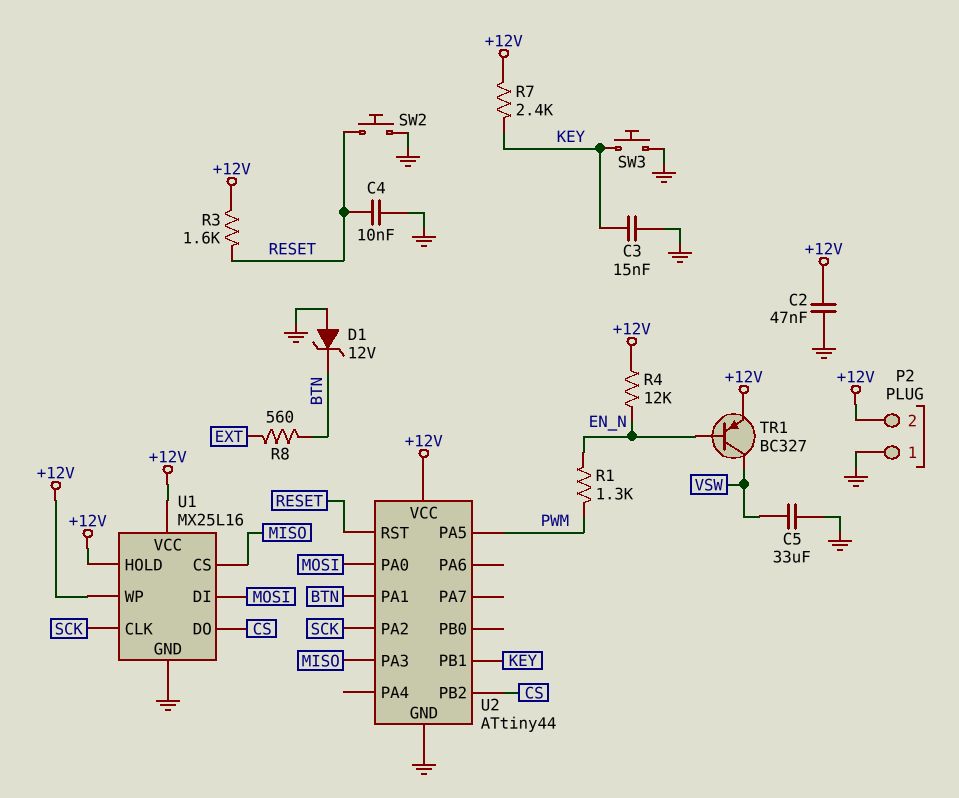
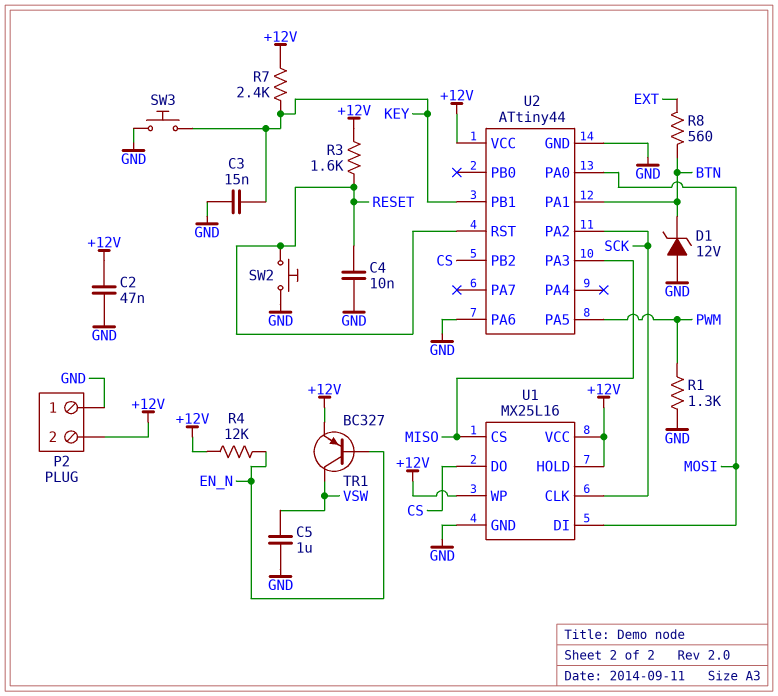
C5: 33uF (GND, VSW) -> 1uF (GND, VSW)
R1: 1.3k (EN_N, PWM) -> 1.3k (GND, PWM)
U2 pin PA6: none -> GND

